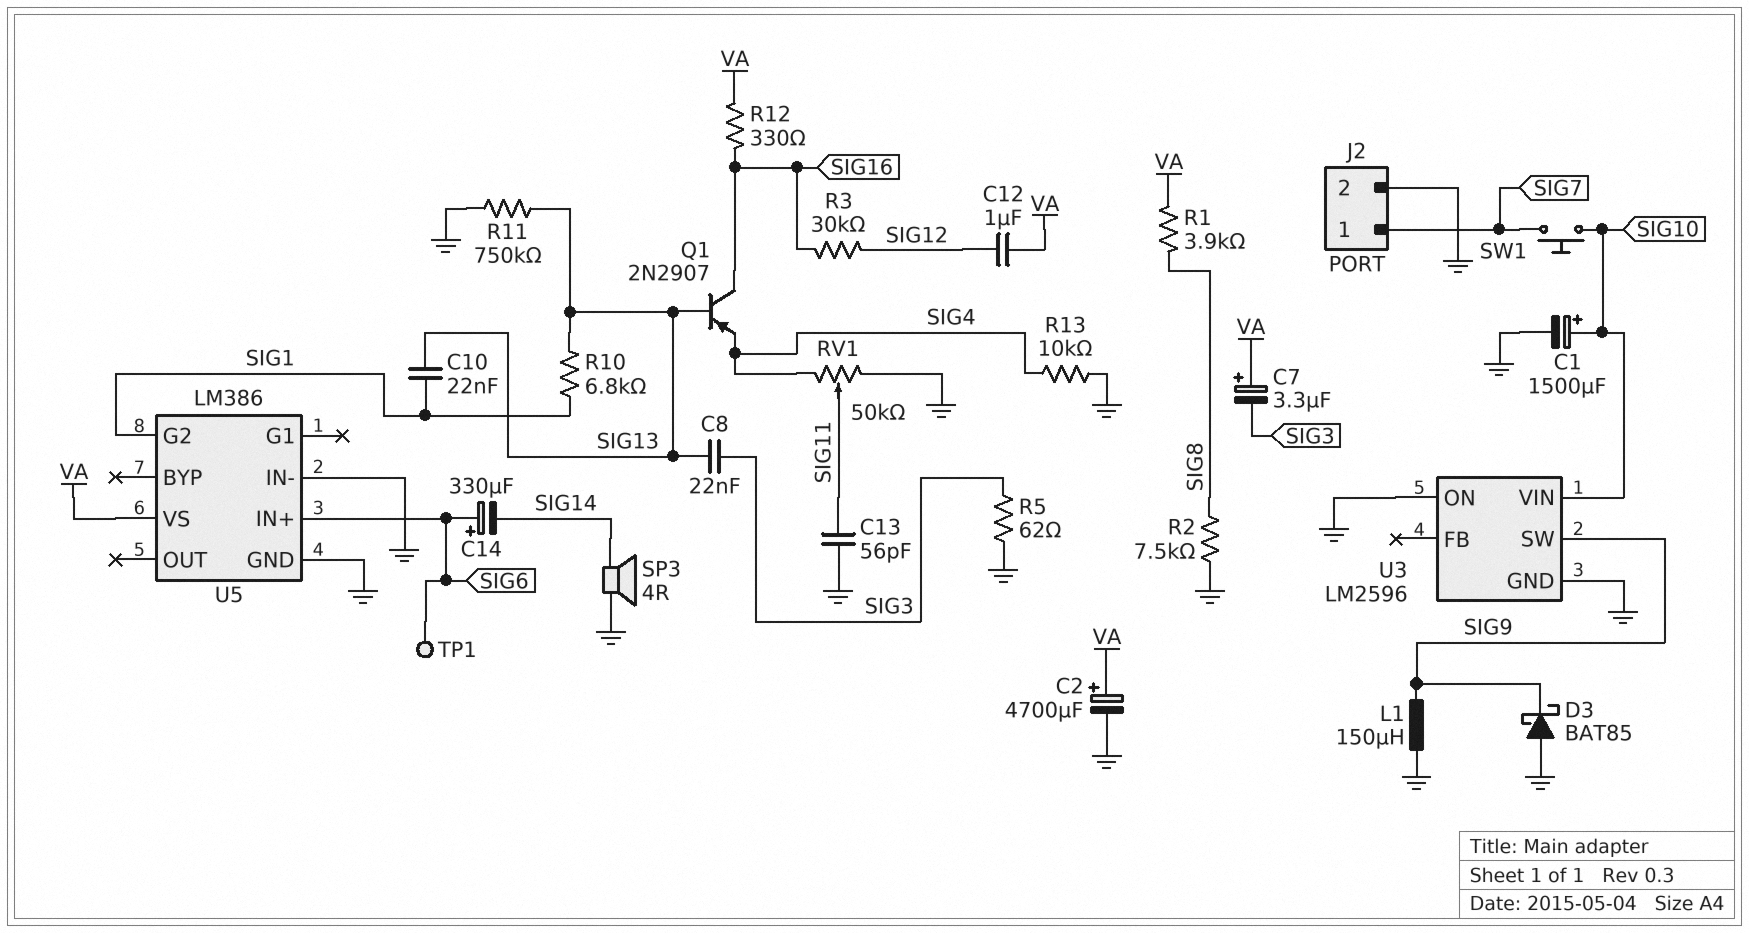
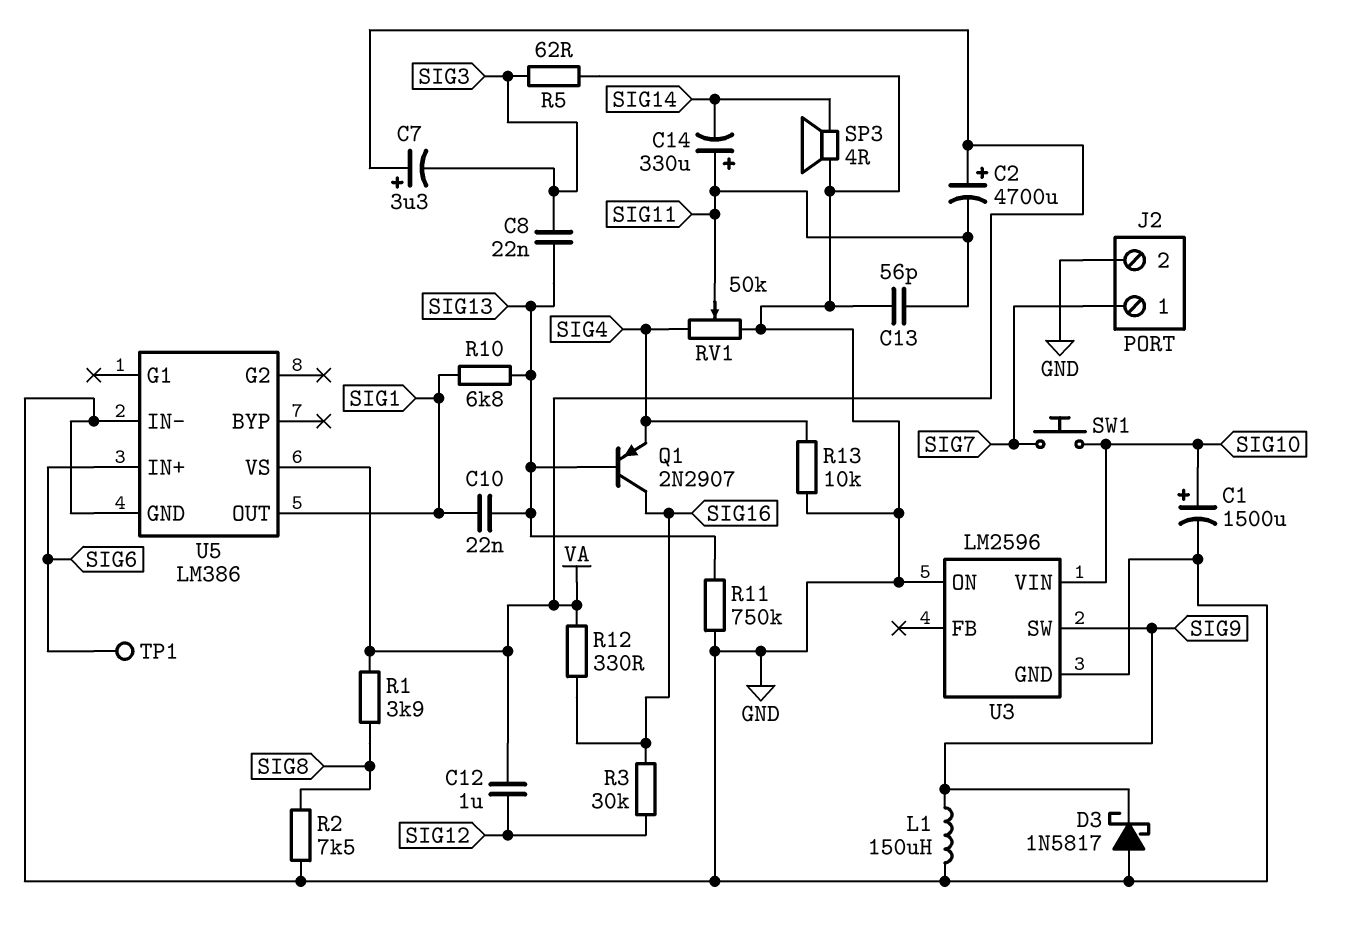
C2: 4700uF (plus VA, minus GND) -> 4700uF (plus VA, minus SIG11)
C14: 330uF (plus SIG6, minus SIG14) -> 330uF (plus SIG11, minus SIG14)
D3: schottky BAT85 (A GND, K SIG9) -> schottky 1N5817 (A GND, K SIG9)
U5 pin G2: SIG1 -> none
U5 pin OUT: none -> SIG1

